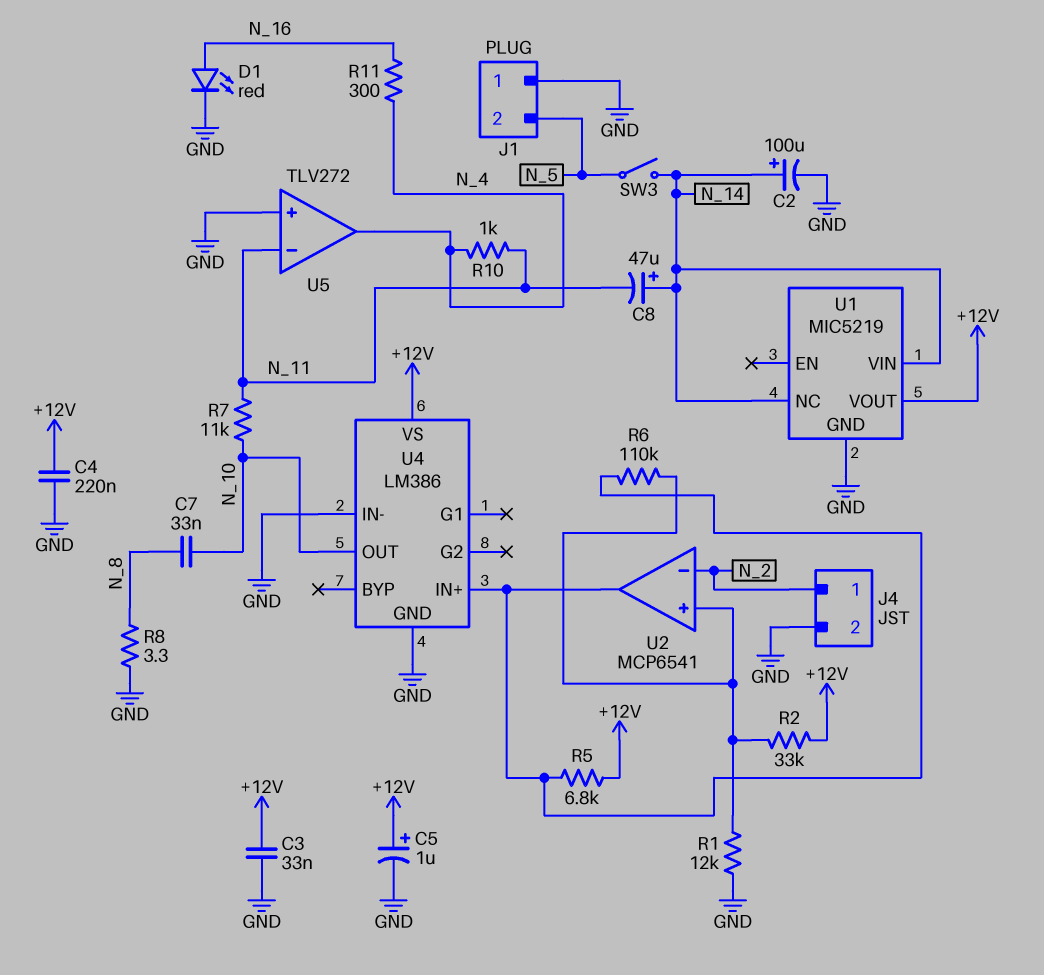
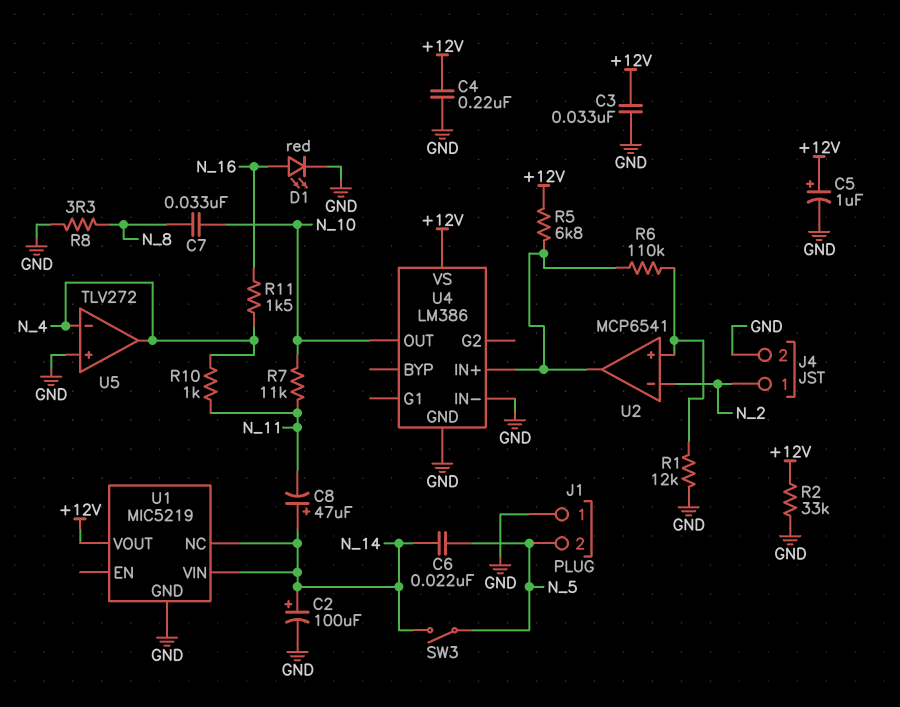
C6: none -> 22nF (N_5, N_14)
R2: 33k (+12V, U2/in+) -> 33k (+12V, GND)
R11: 300 (N_4, N_16) -> 1.5k (N_4, N_16)
U5 pin in-: N_11 -> N_4

